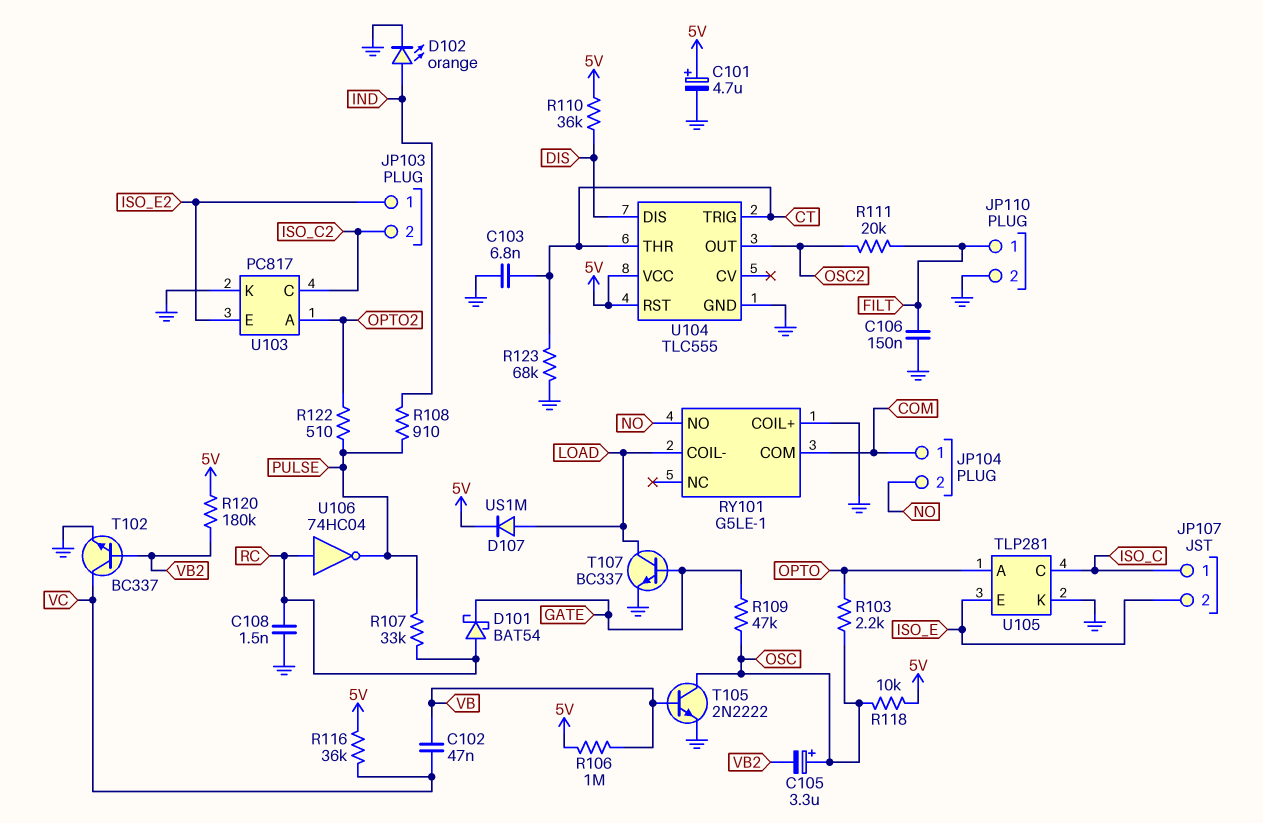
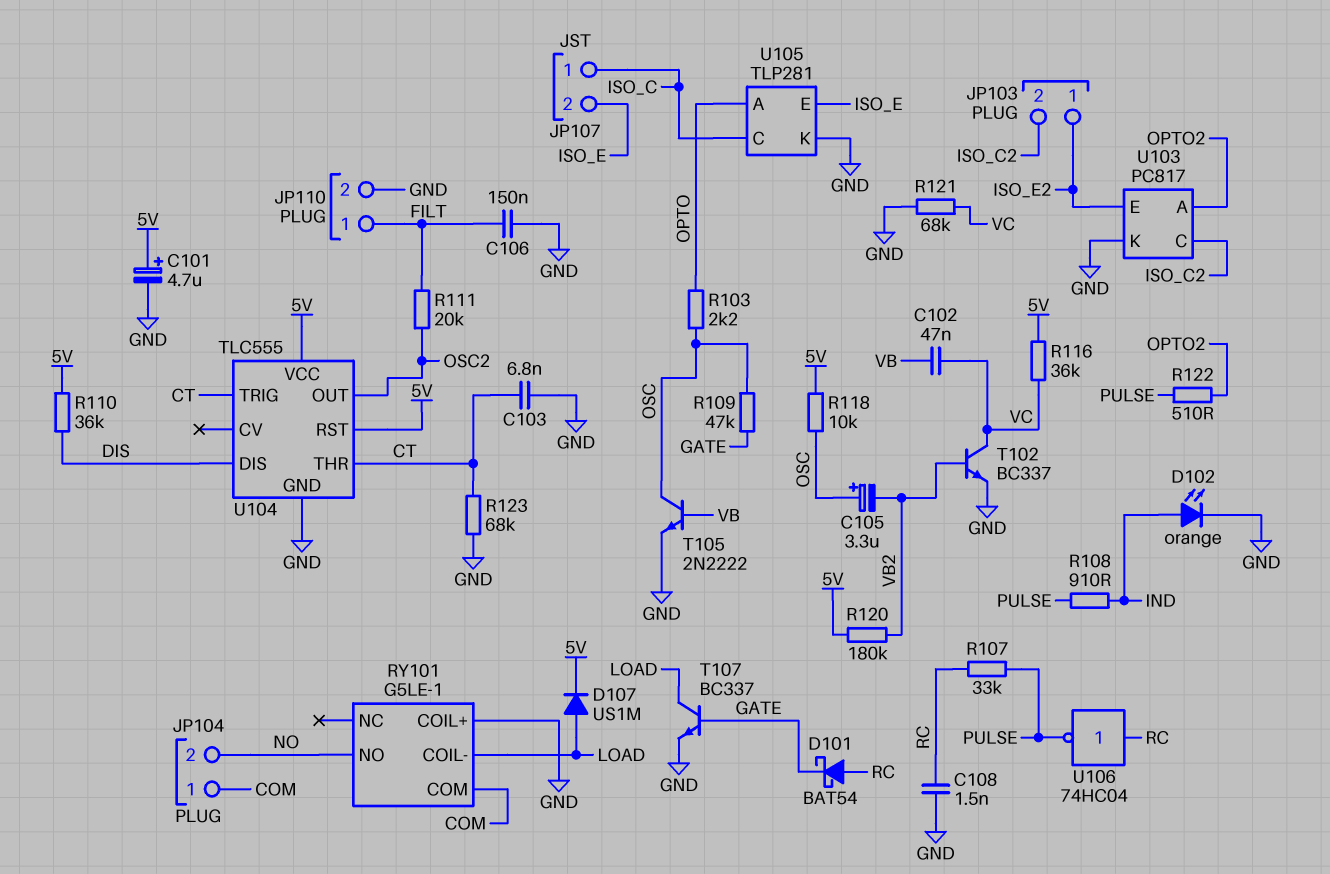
R106: 1M (5V, VB) -> none
R121: none -> 68k (GND, VC)

